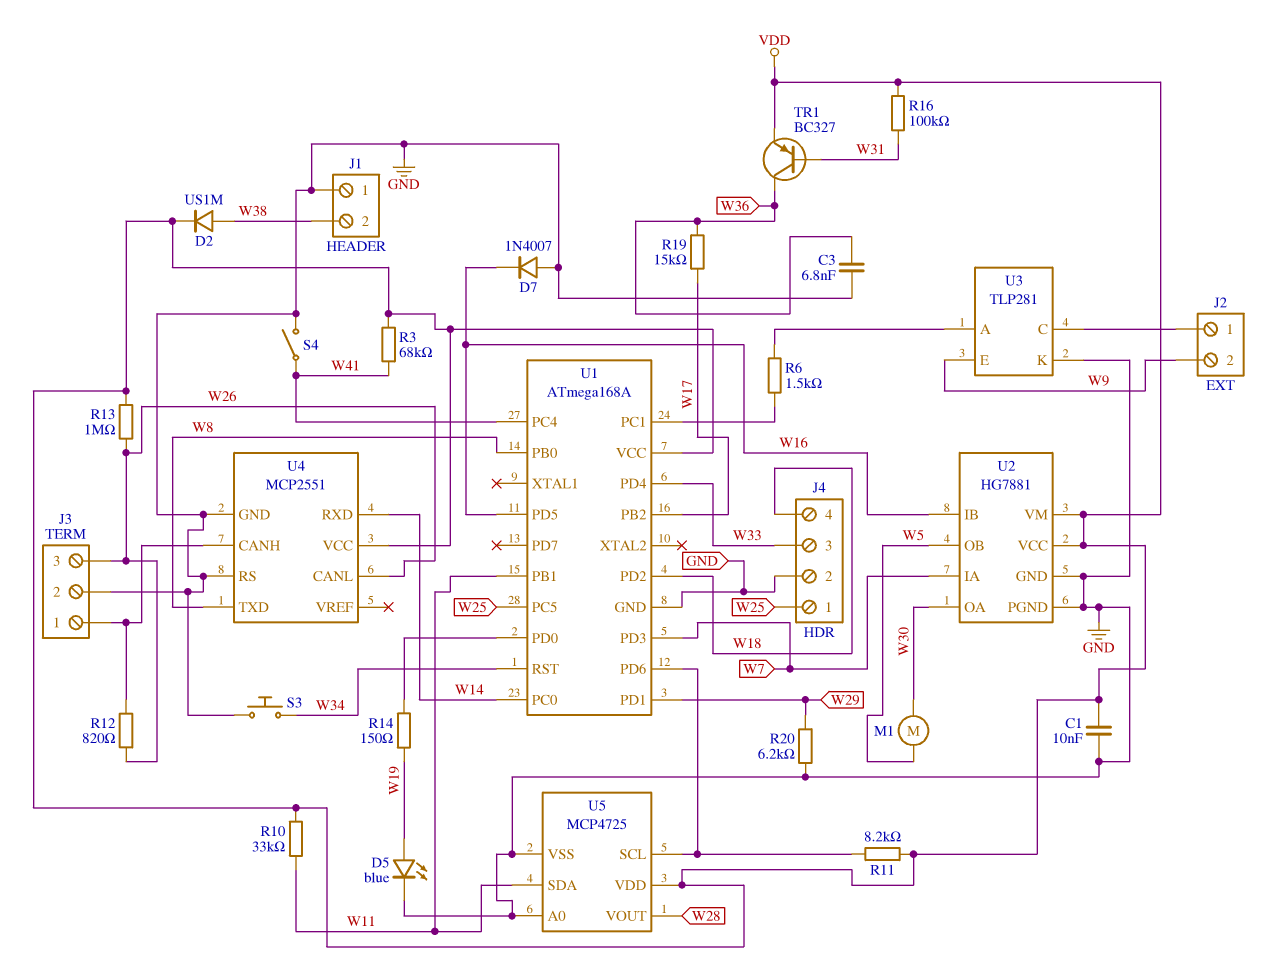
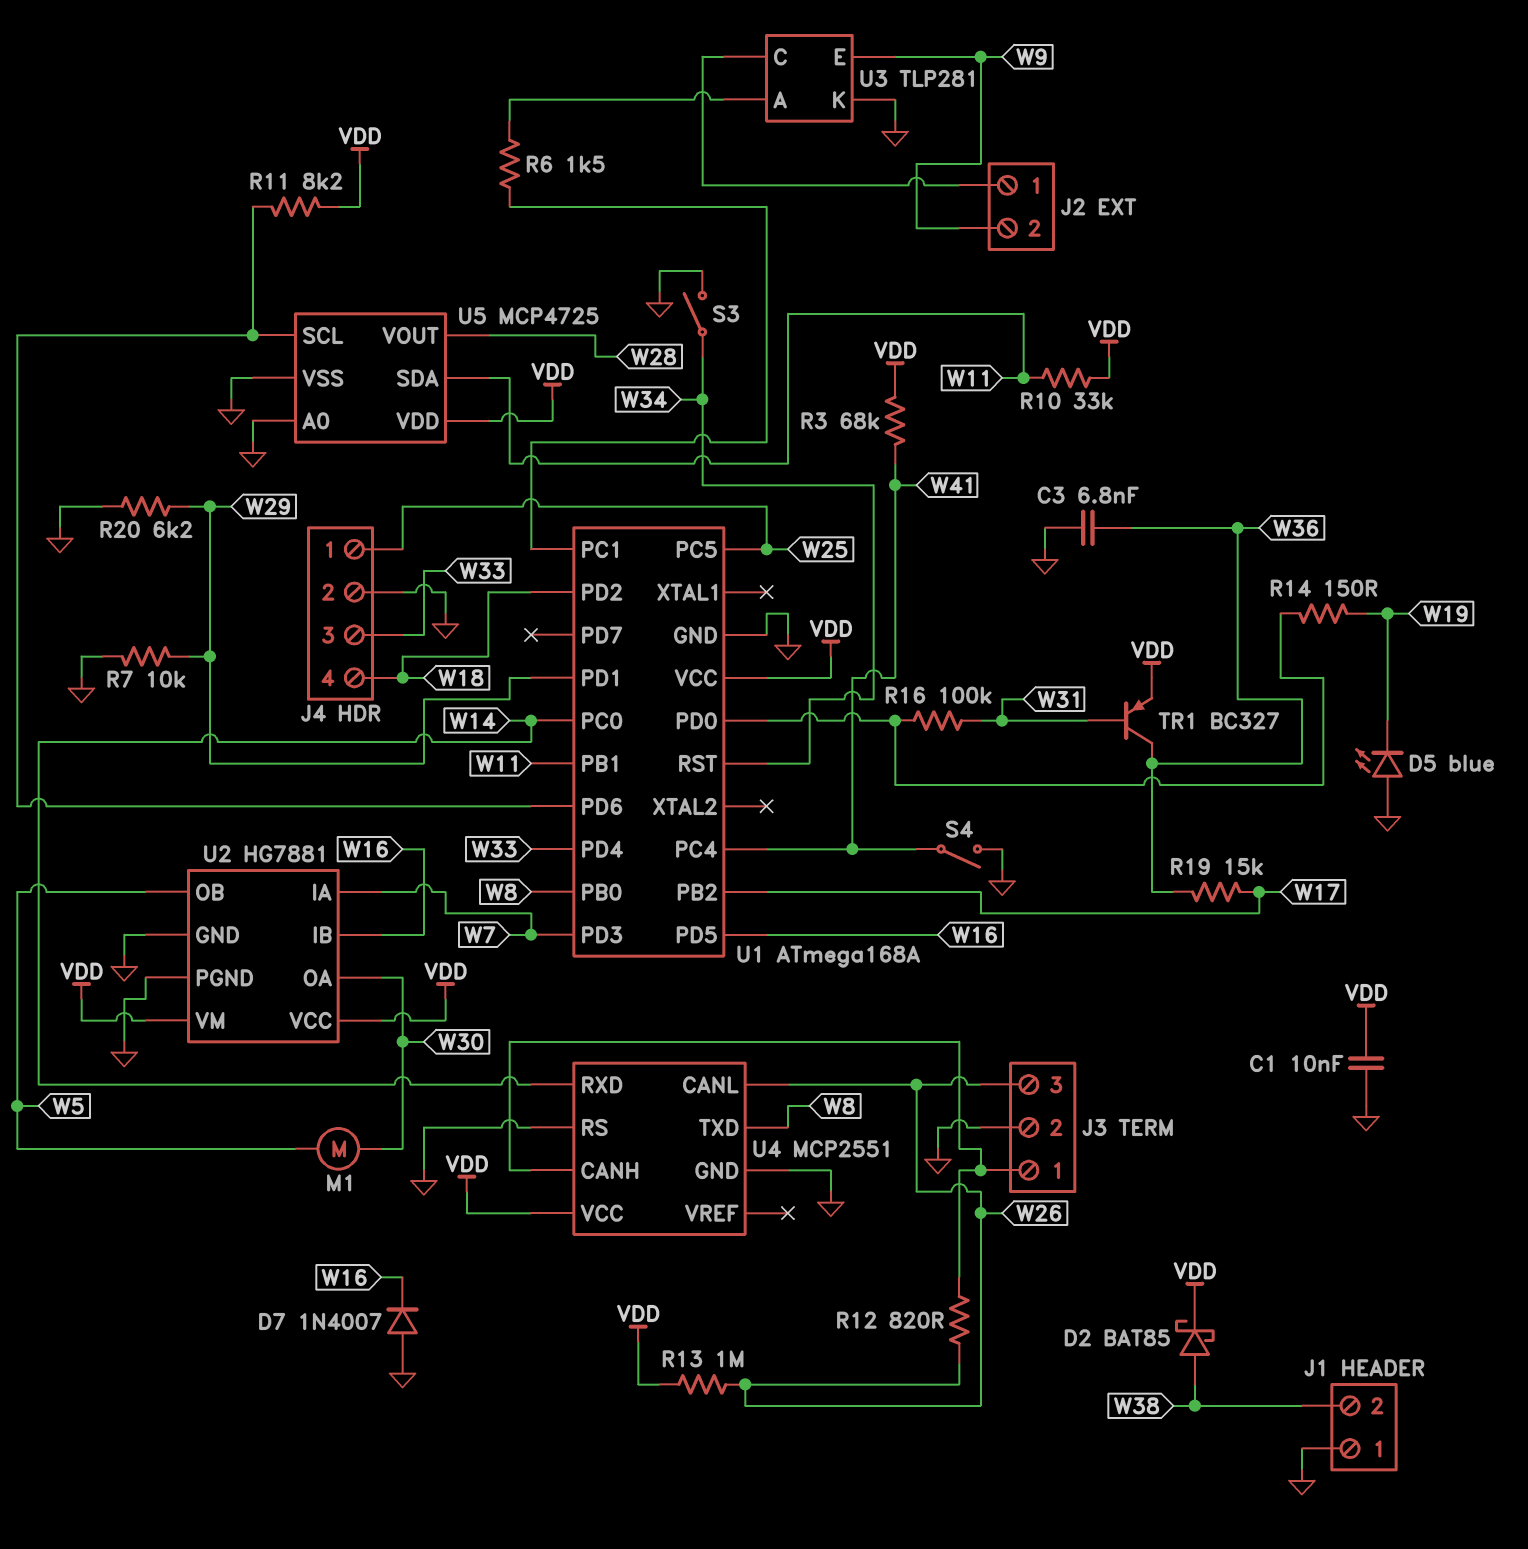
D2: diode US1M (A W38, K VDD) -> schottky BAT85 (A W38, K VDD)
D5: LED blue (A W19, K GND) -> LED blue (A GND, K W19)
R7: none -> 10k (GND, W29)
R16: 100k (VDD, W31) -> 100k (U1/PD0, W31)
S3: button (GND, W34) -> switch (GND, W34)

